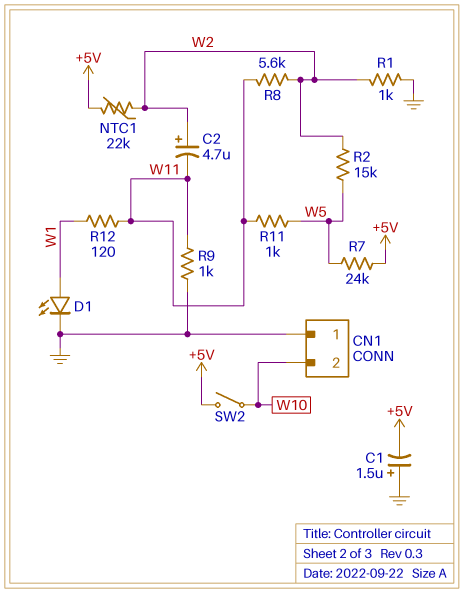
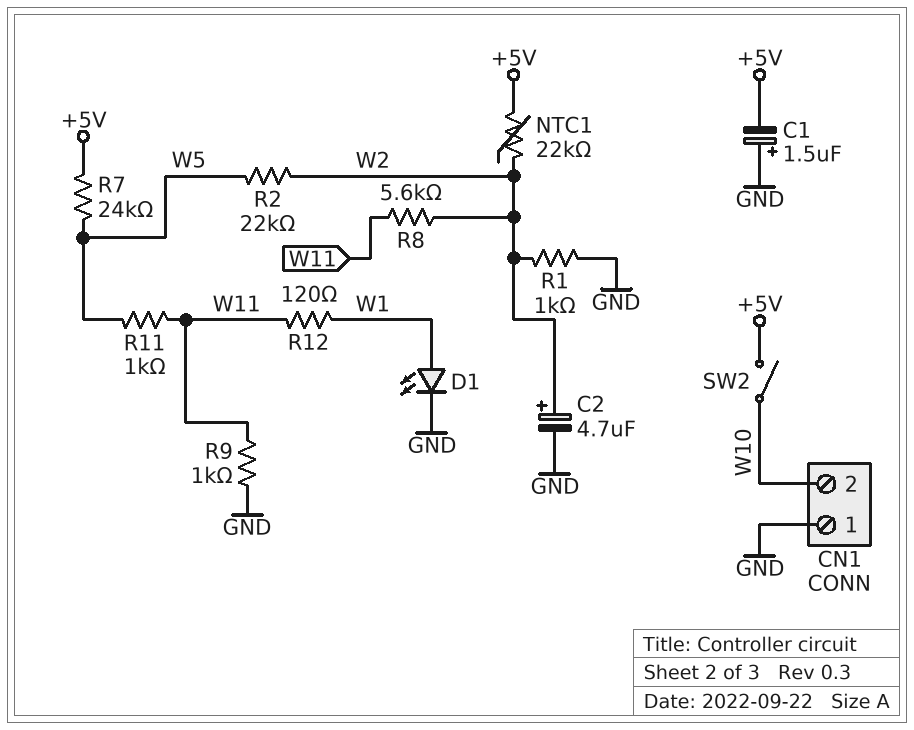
C2: 4.7uF (plus W2, minus W11) -> 4.7uF (plus W2, minus GND)
R2: 15k (W2, W5) -> 22k (W2, W5)

